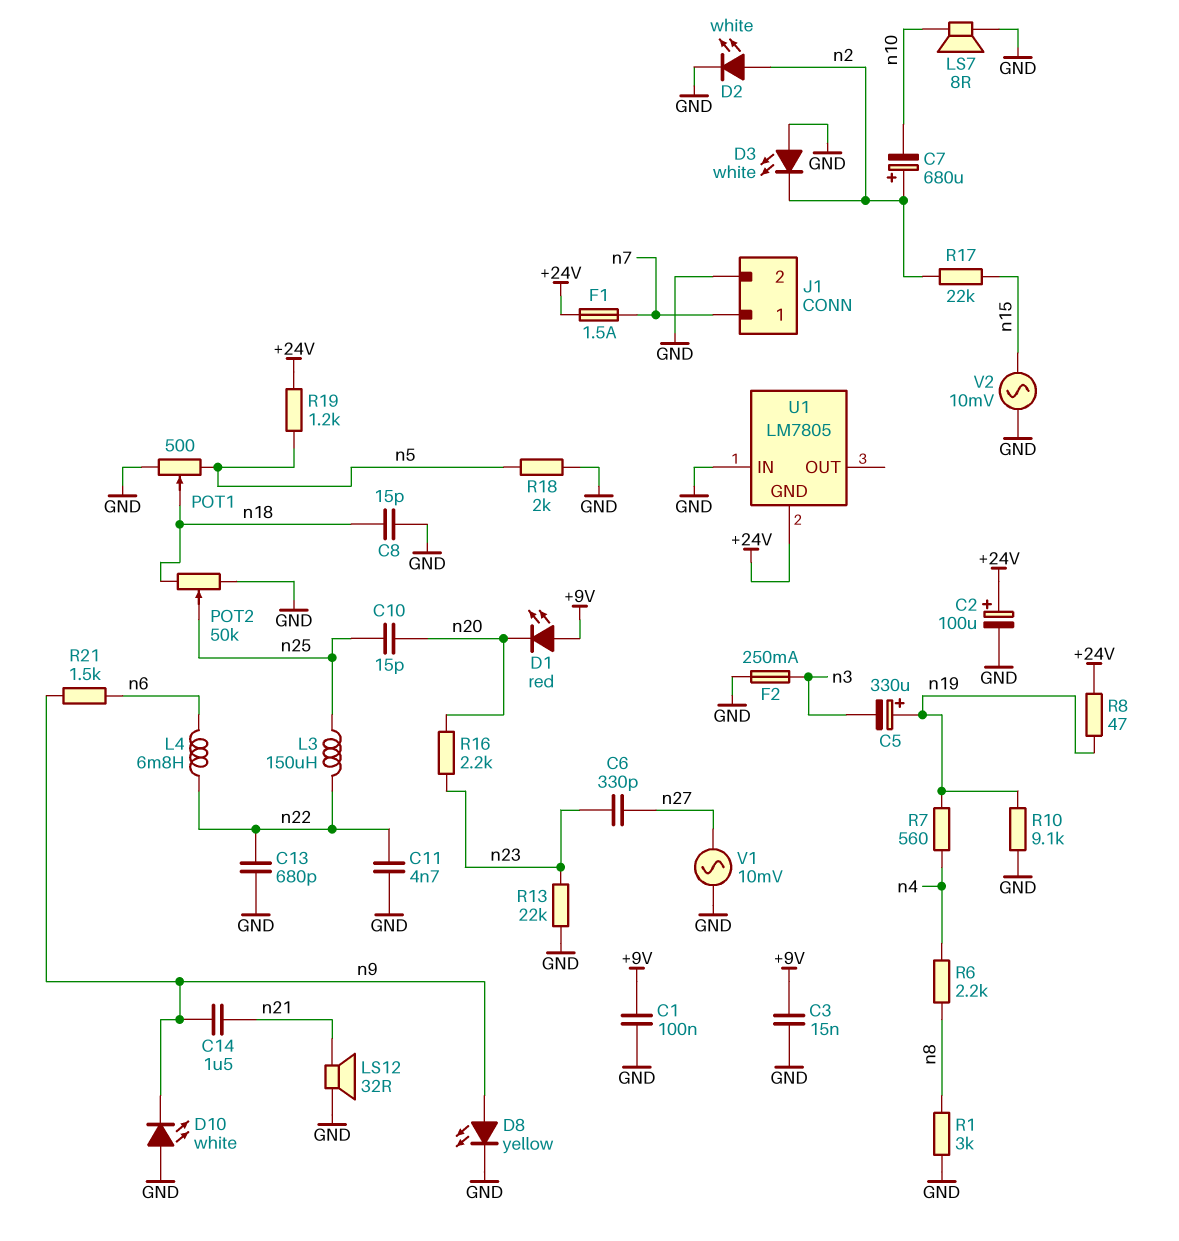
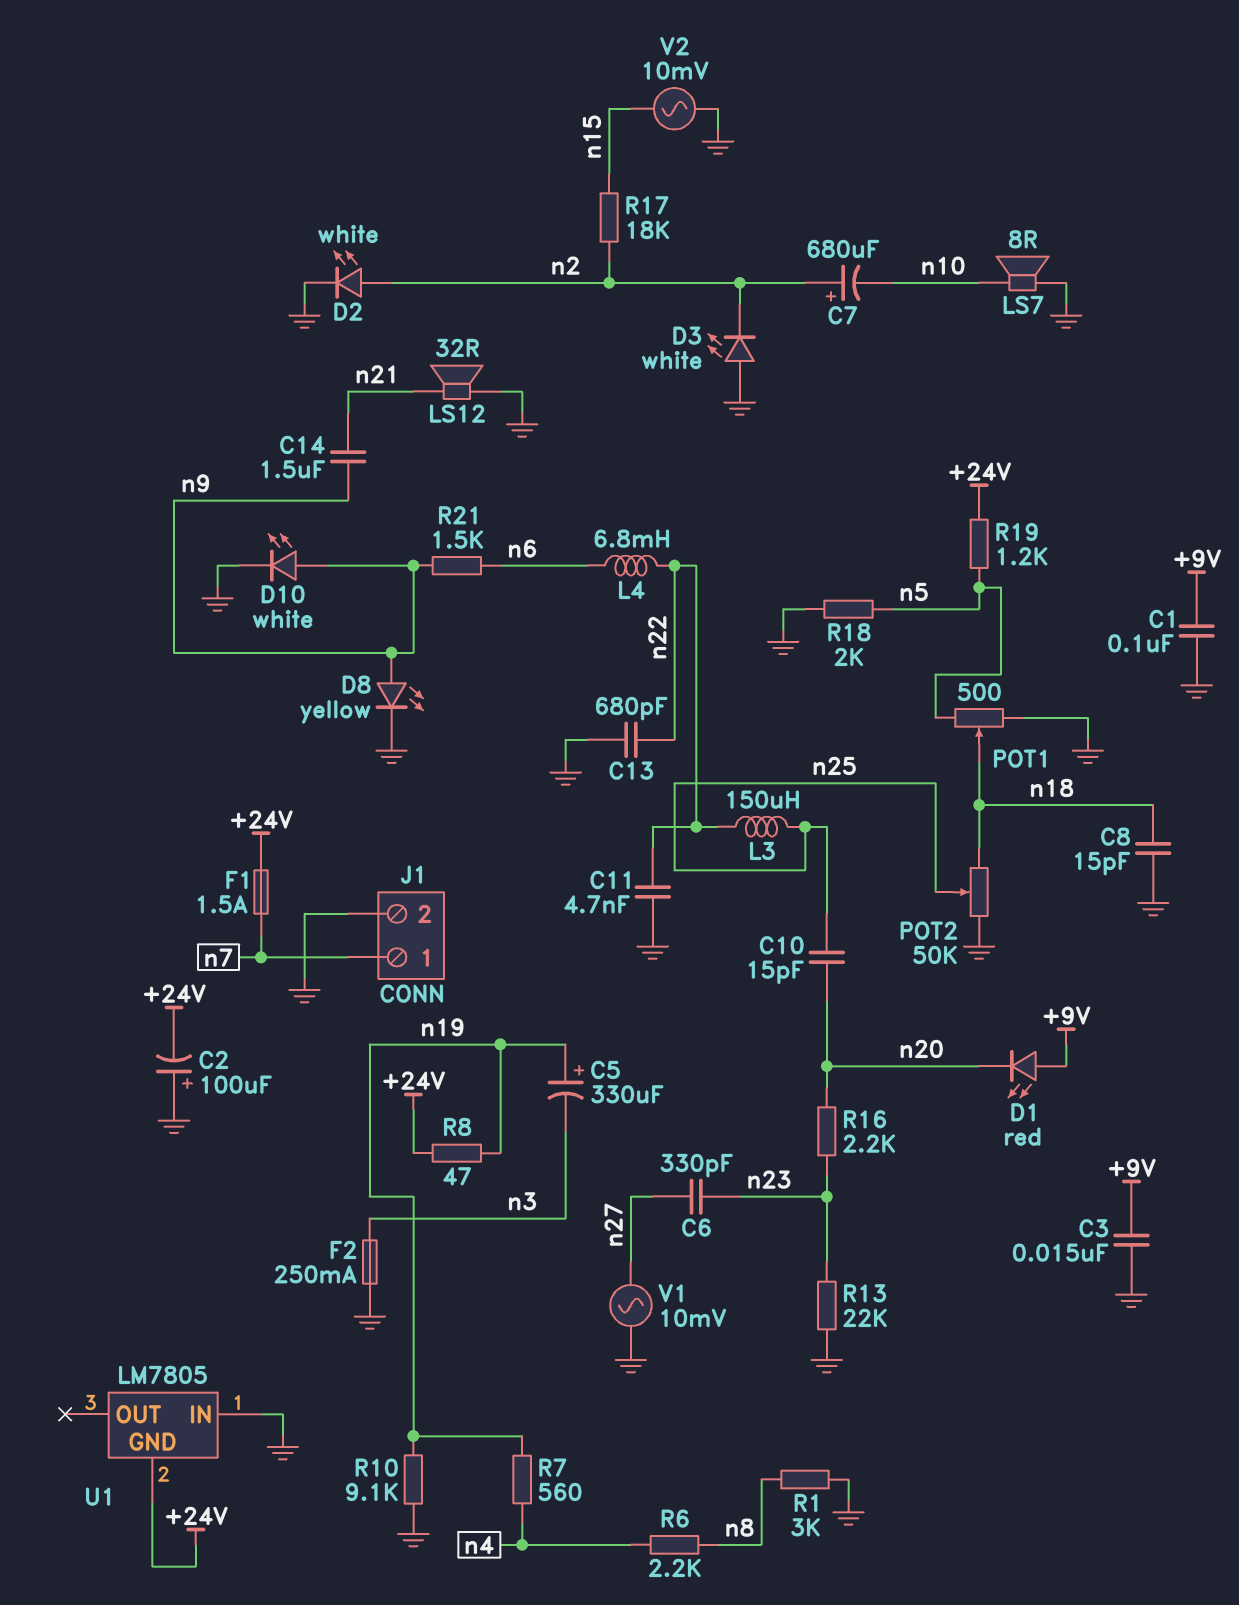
C2: 100uF (plus +24V, minus GND) -> 100uF (plus GND, minus +24V)
D10: LED white (A GND, K n9) -> LED white (A n9, K GND)
R17: 22k (n2, n15) -> 18k (n2, n15)

